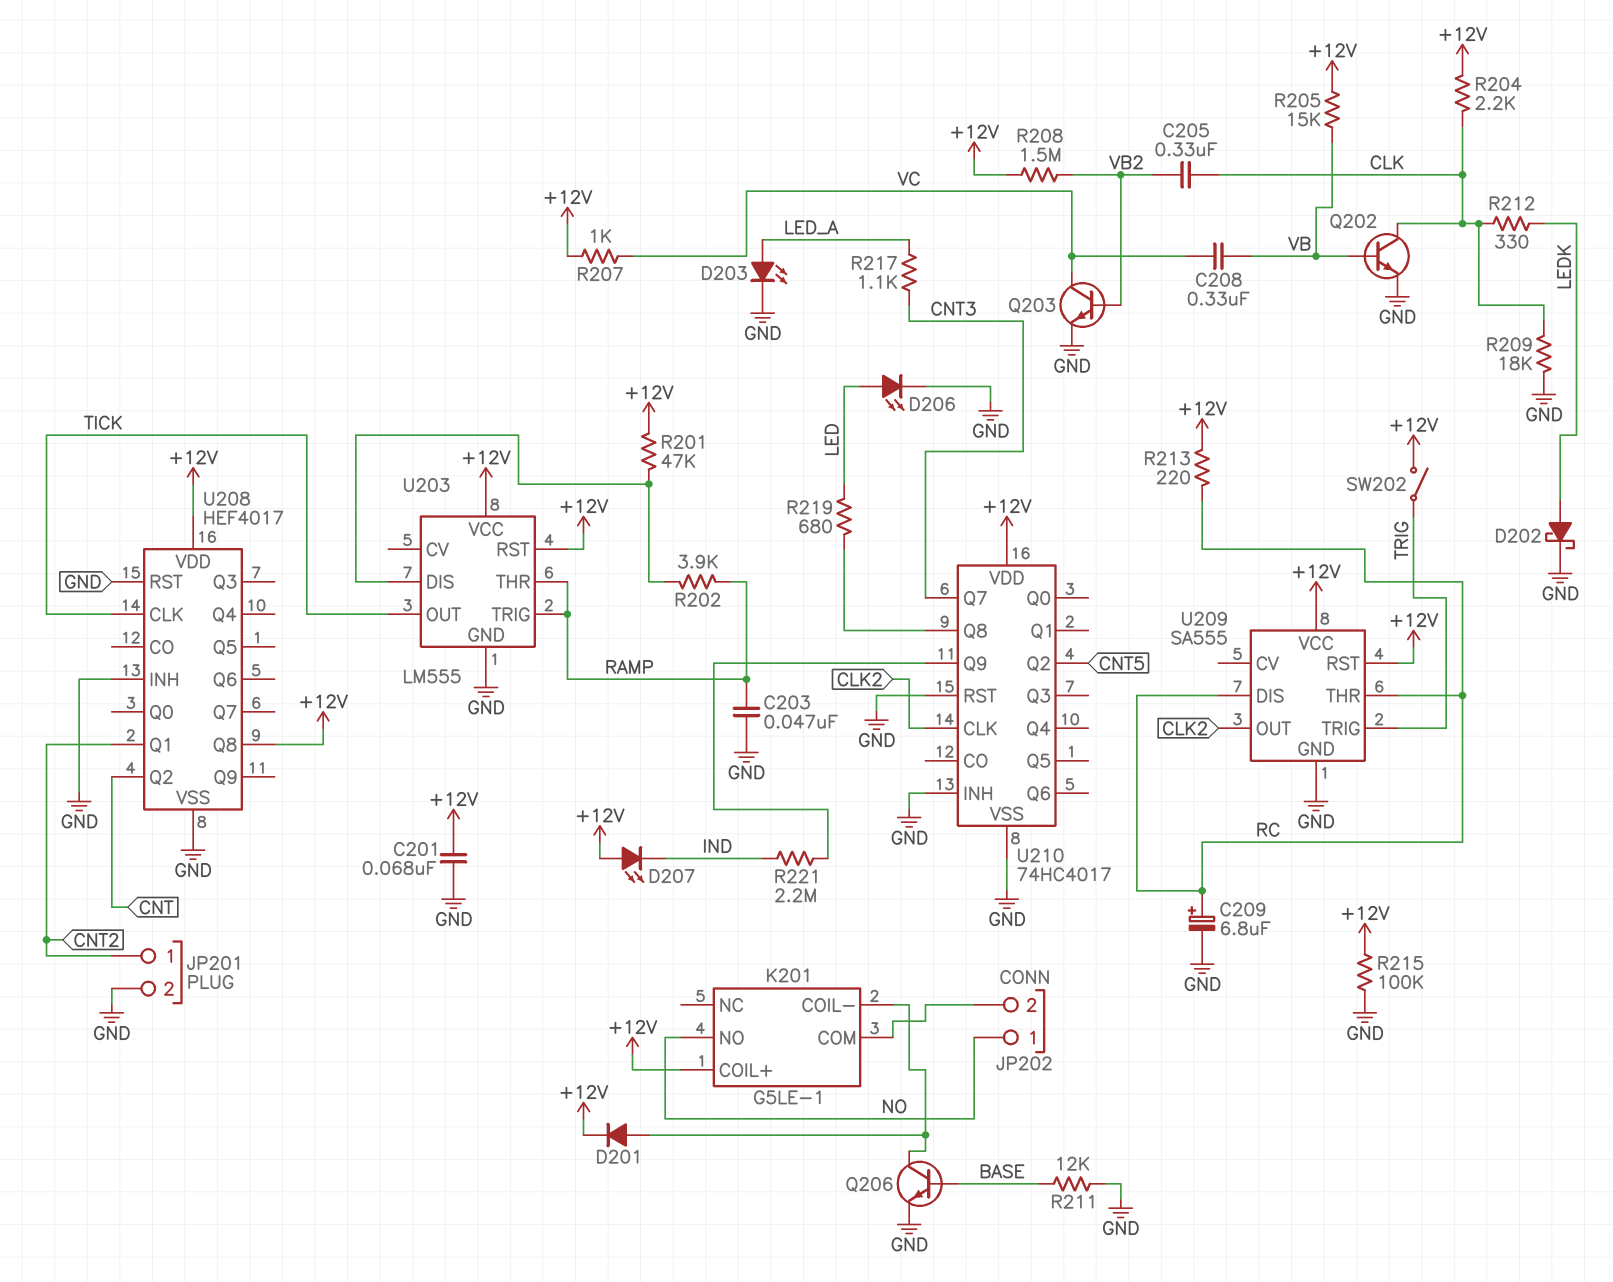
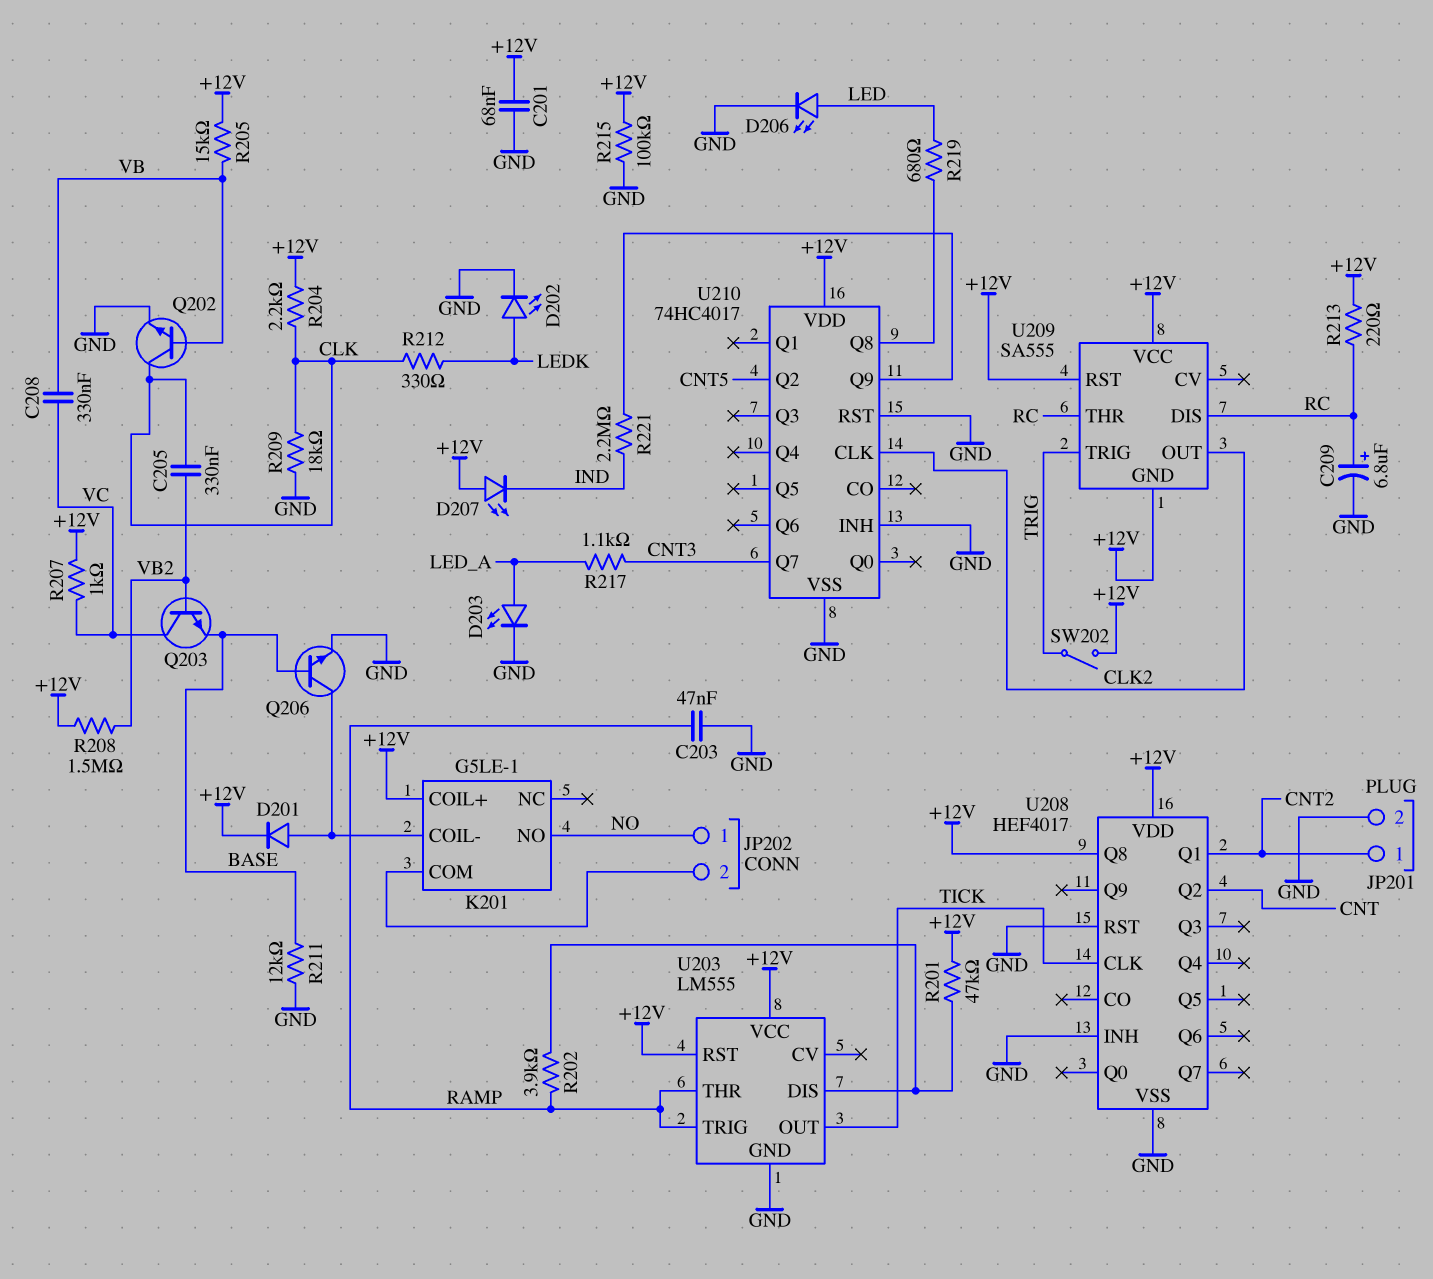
D202: schottky (A LEDK, K GND) -> LED (A LEDK, K GND)
Q203: NPN (B VB2, C VC, E GND) -> NPN (B VB2, C VC, E BASE)
U209 pin GND: GND -> +12V

